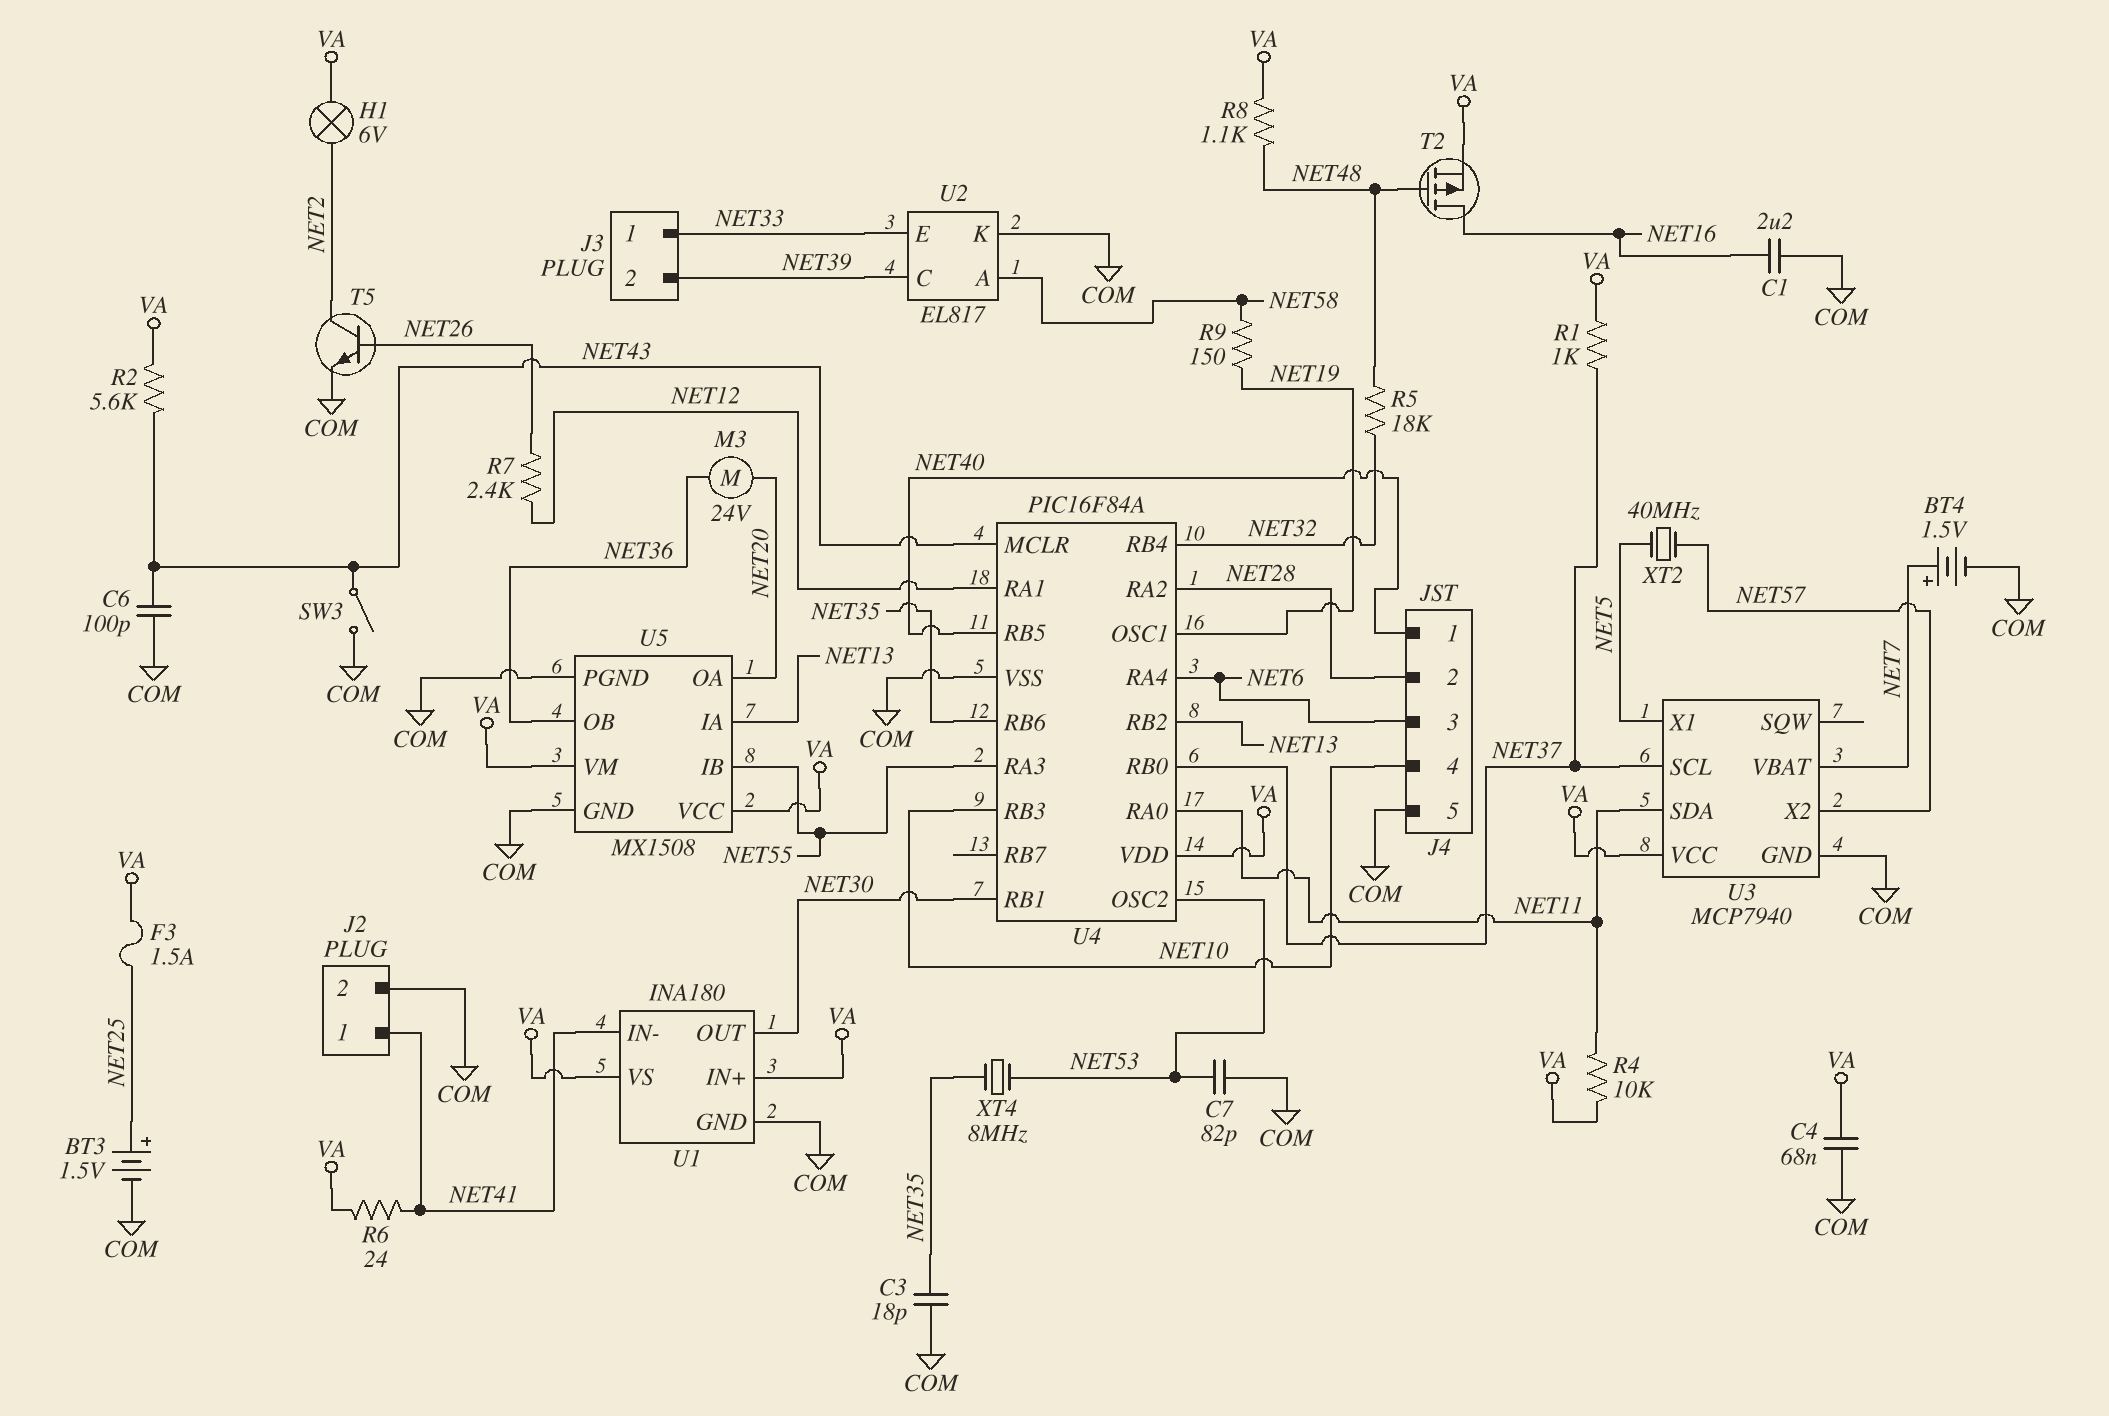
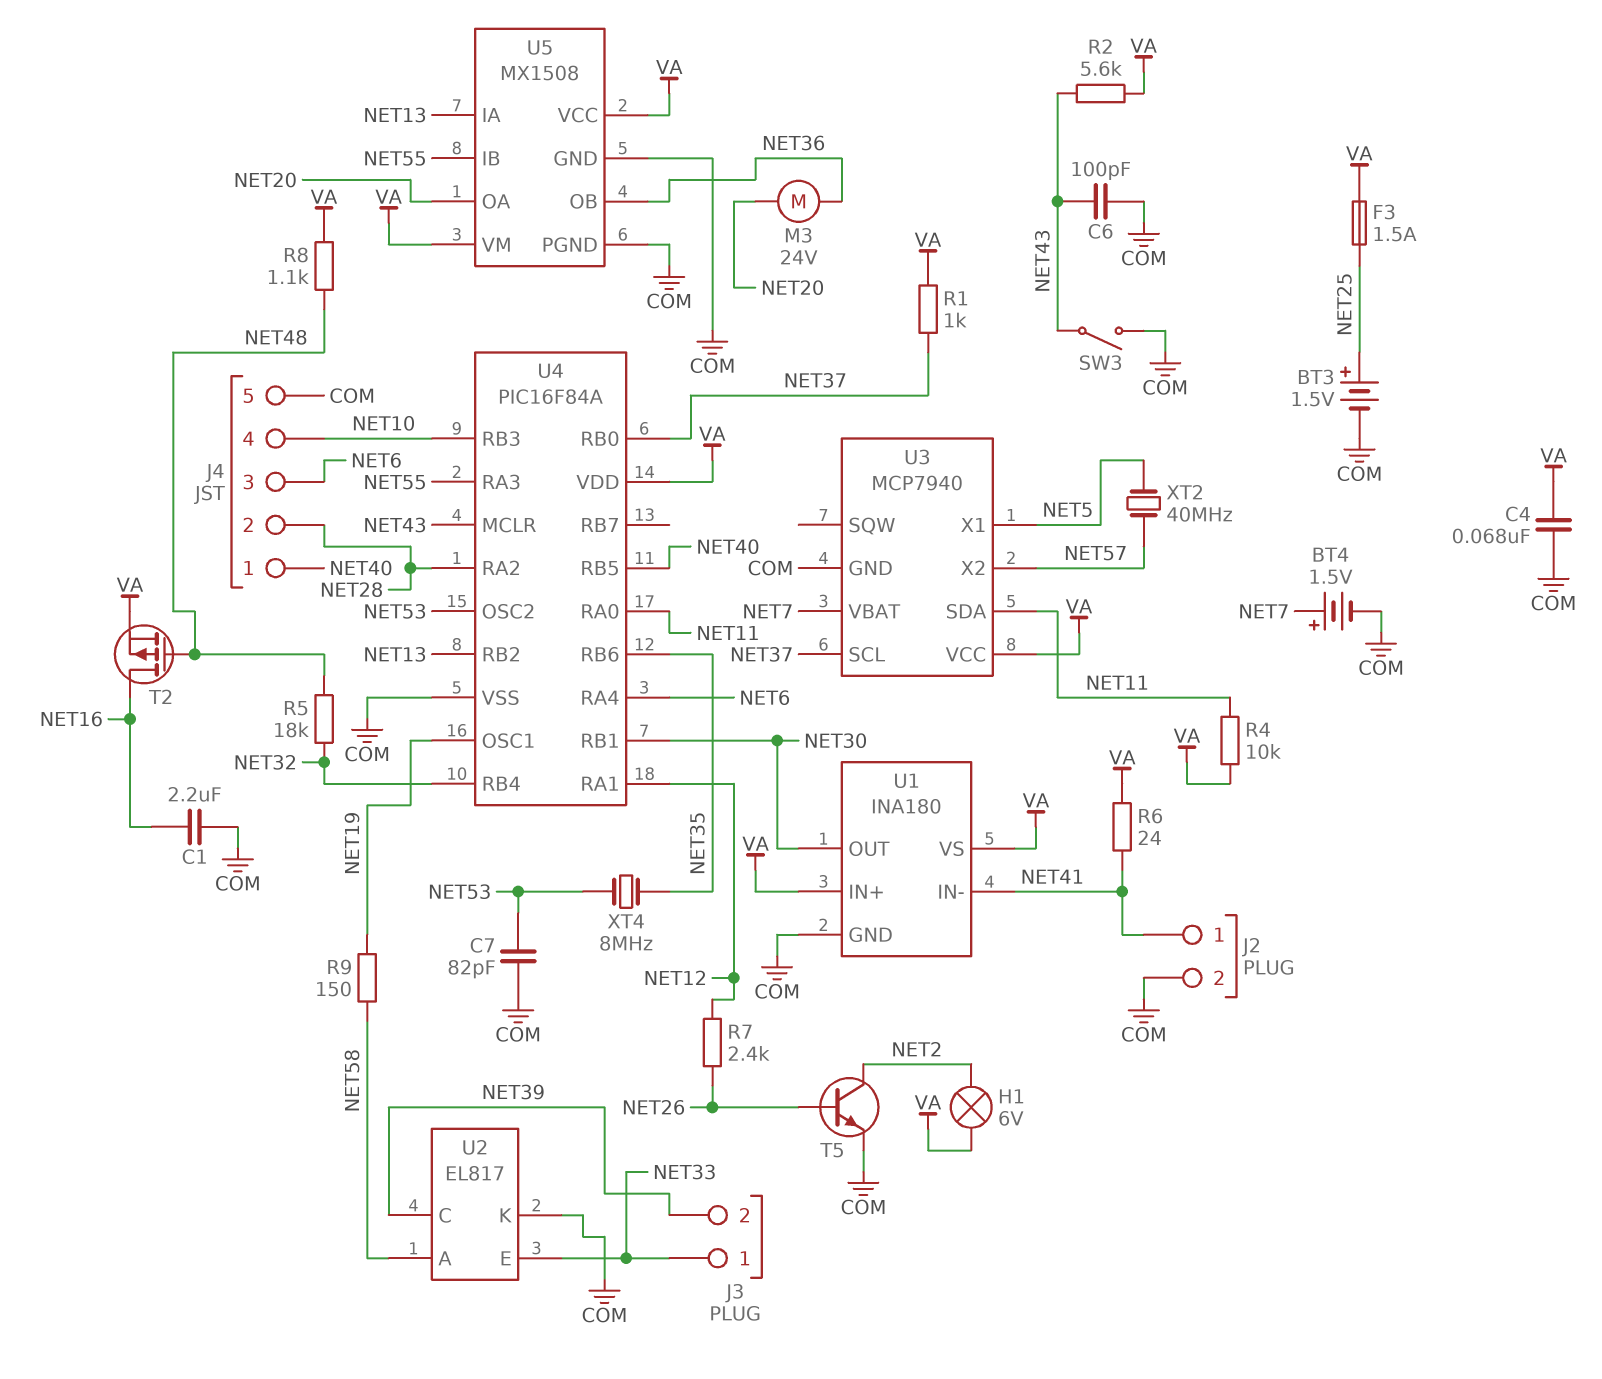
C3: 18pF (COM, NET35) -> none

